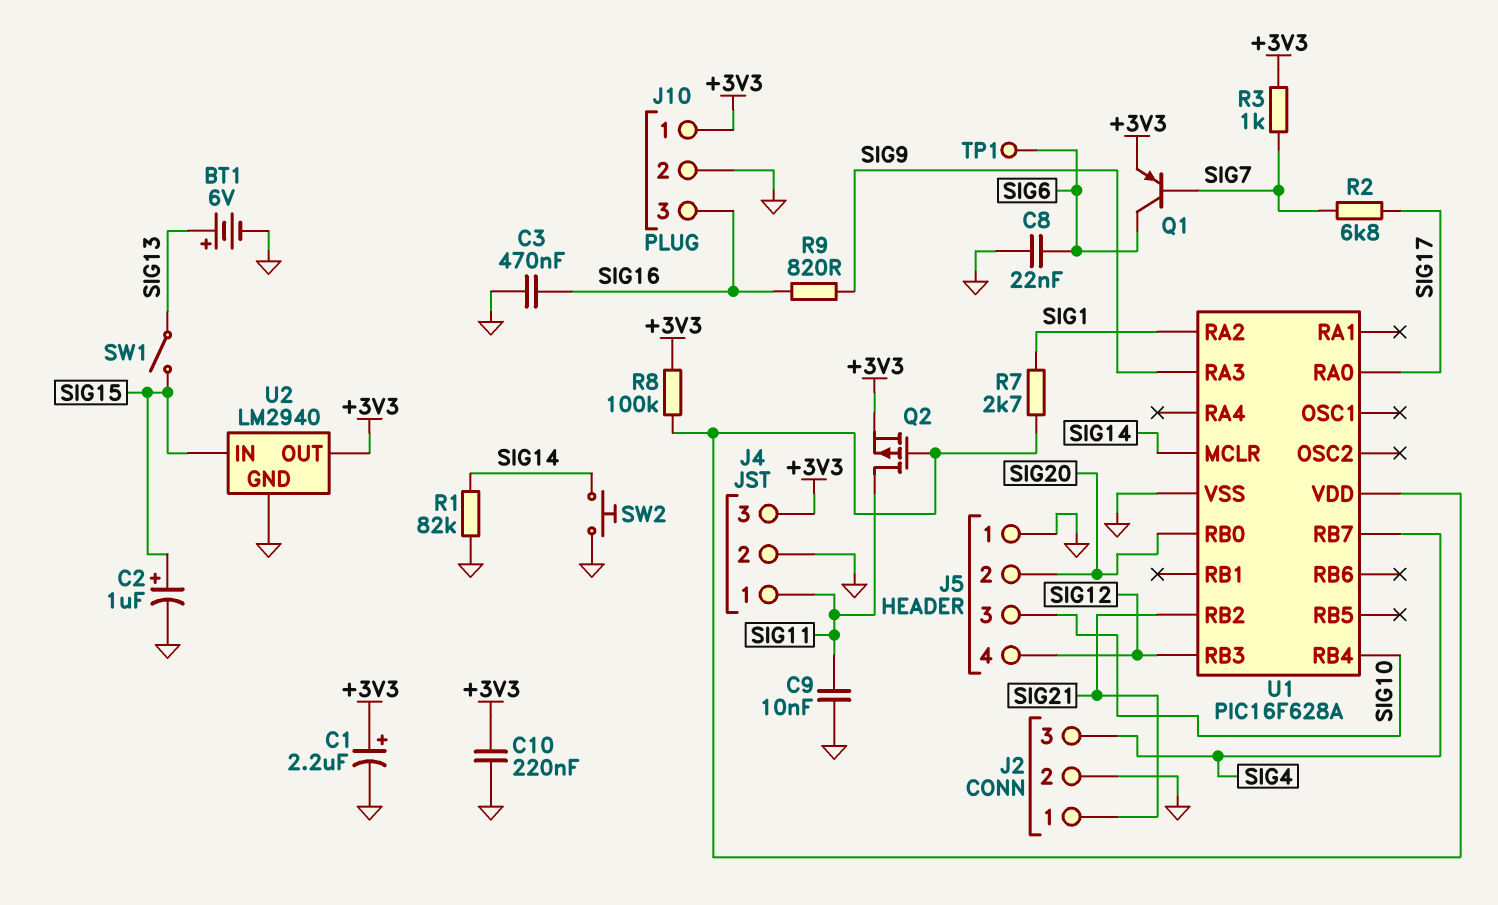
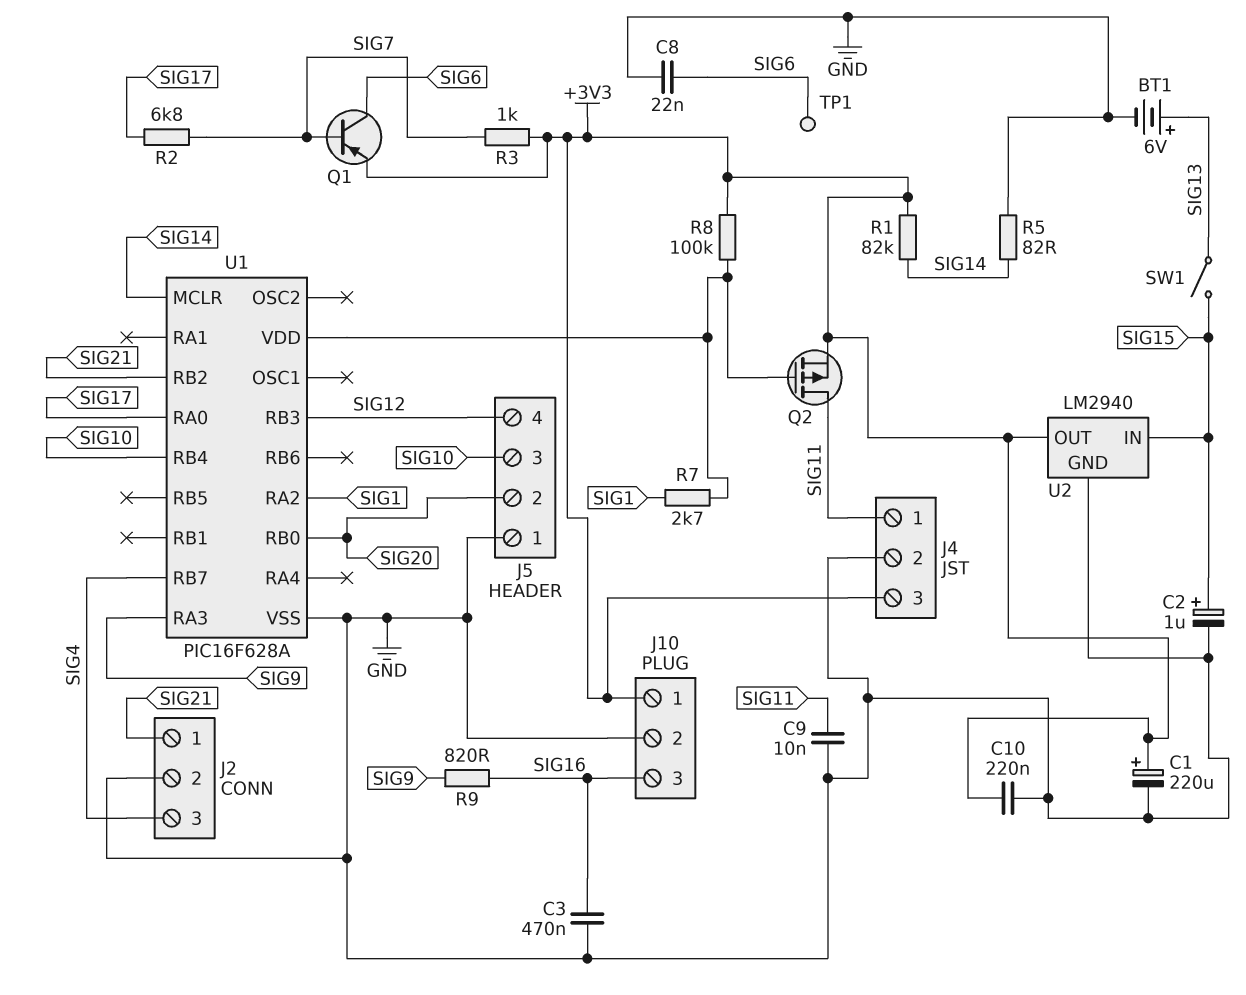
C1: 2.2uF (plus +3V3, minus GND) -> 220uF (plus +3V3, minus GND)
R1: 82k (GND, SIG14) -> 82k (+3V3, SIG14)
R5: none -> 82 (GND, SIG14)
SW2: button (GND, SIG14) -> none

